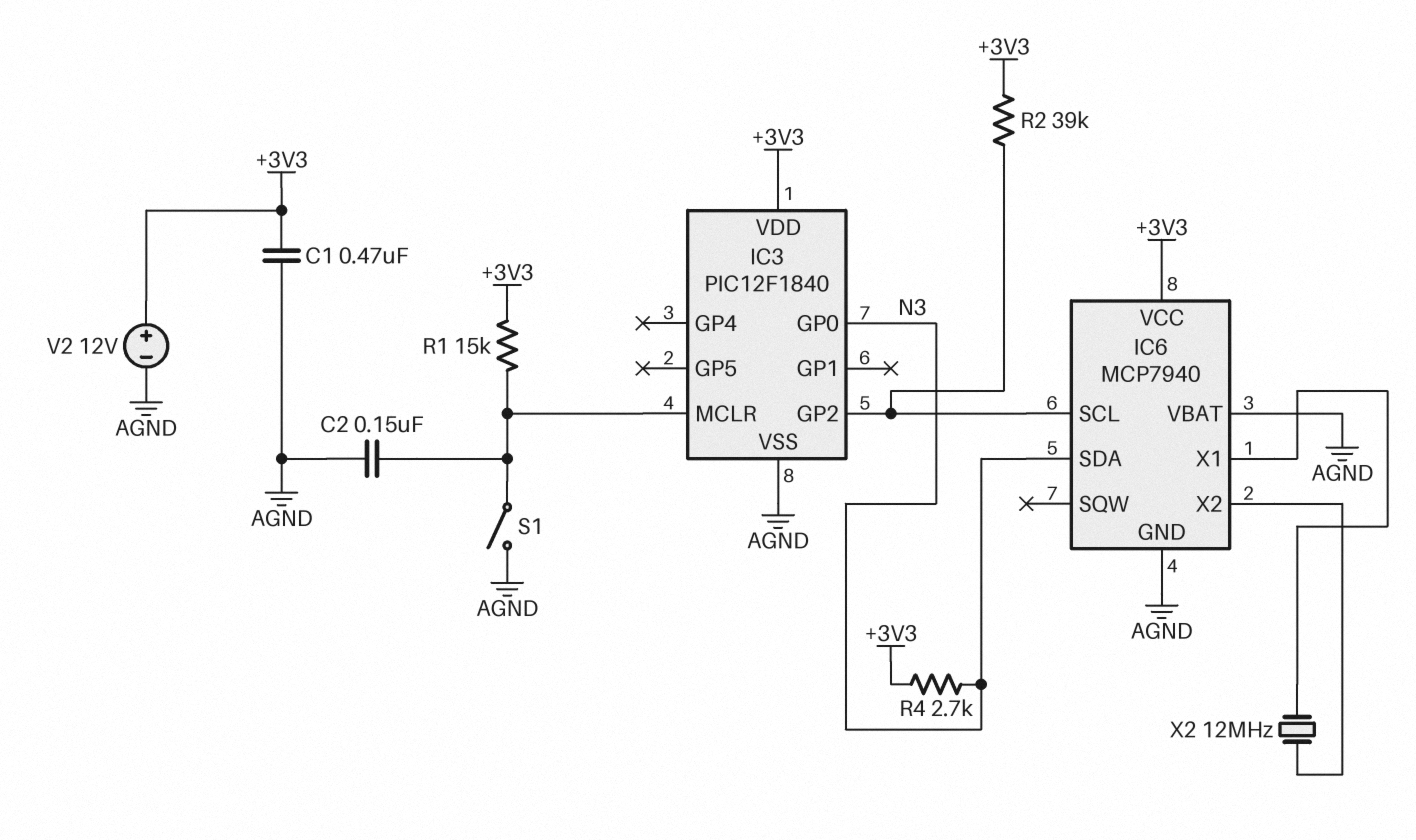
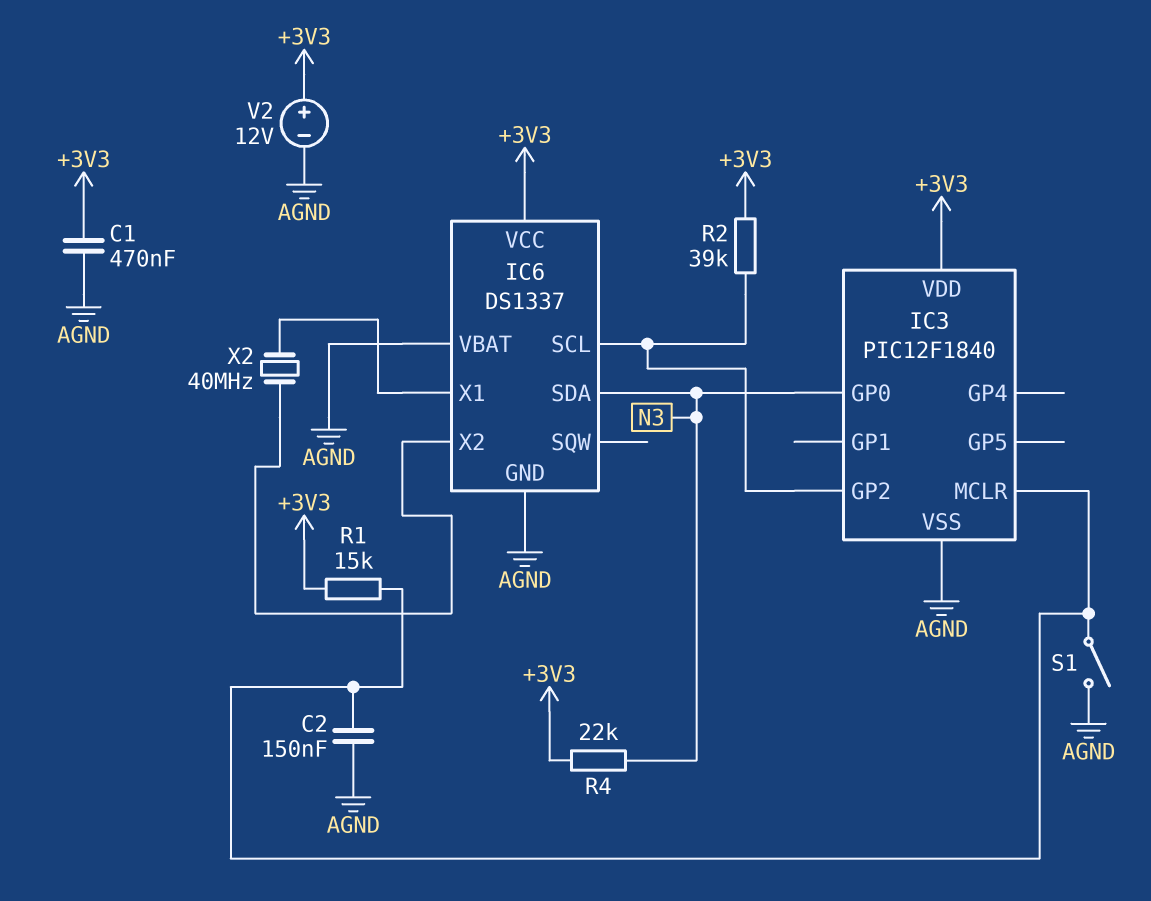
IC6: MCP7940 -> DS1337
R4: 2.7k (+3V3, N3) -> 22k (+3V3, N3)
X2: 12MHz (IC6/X1, IC6/X2) -> 40MHz (IC6/X1, IC6/X2)

